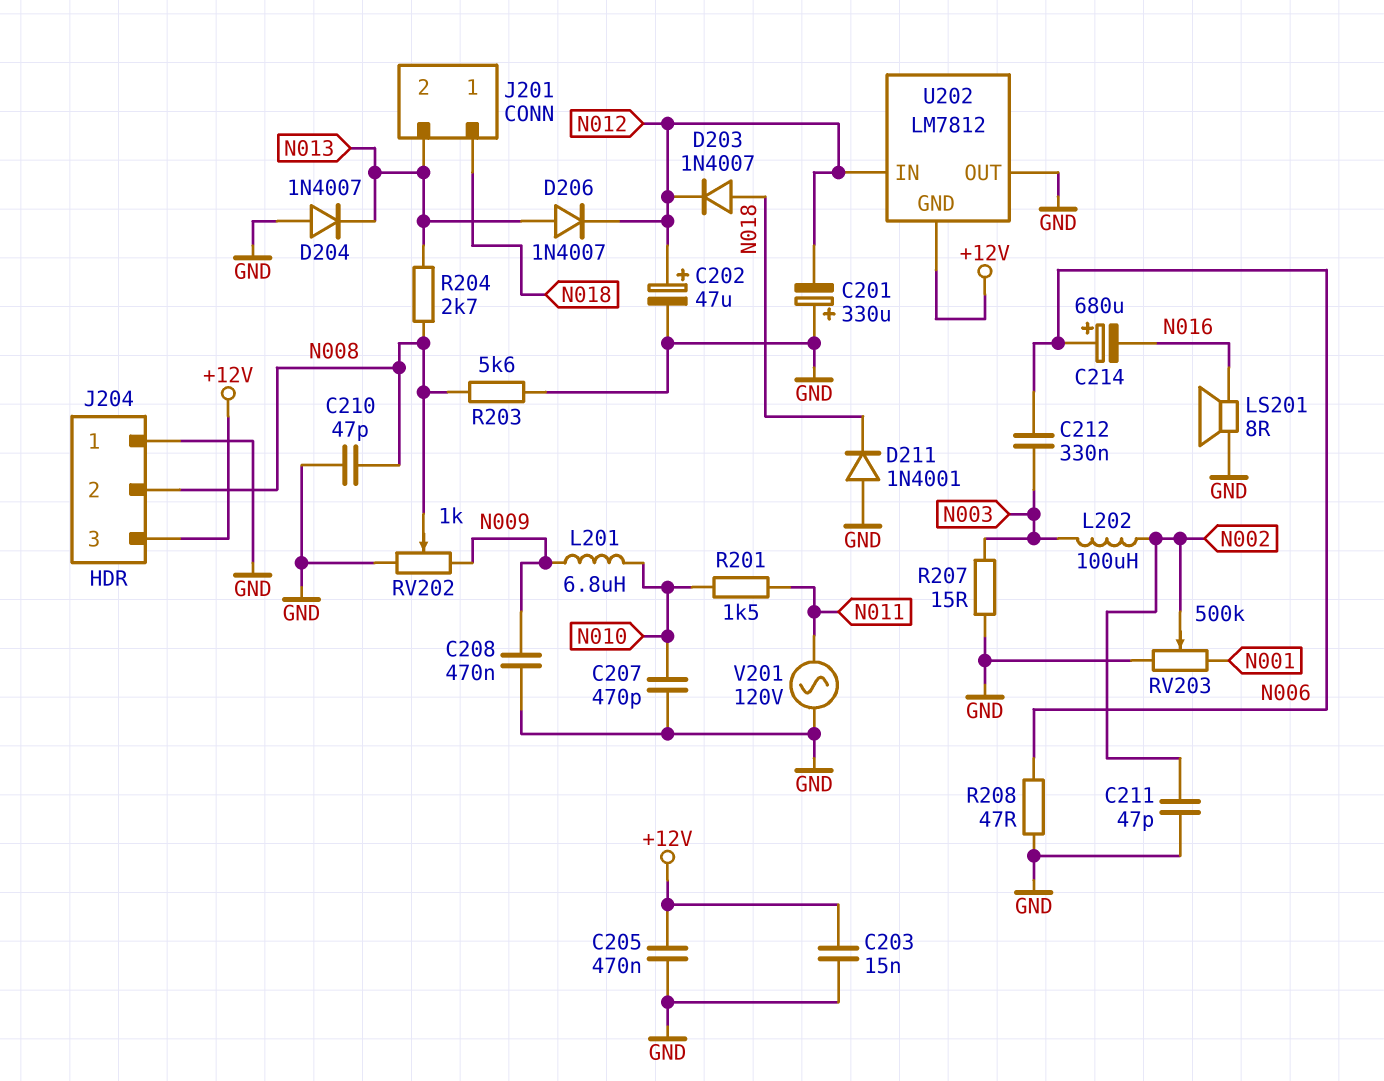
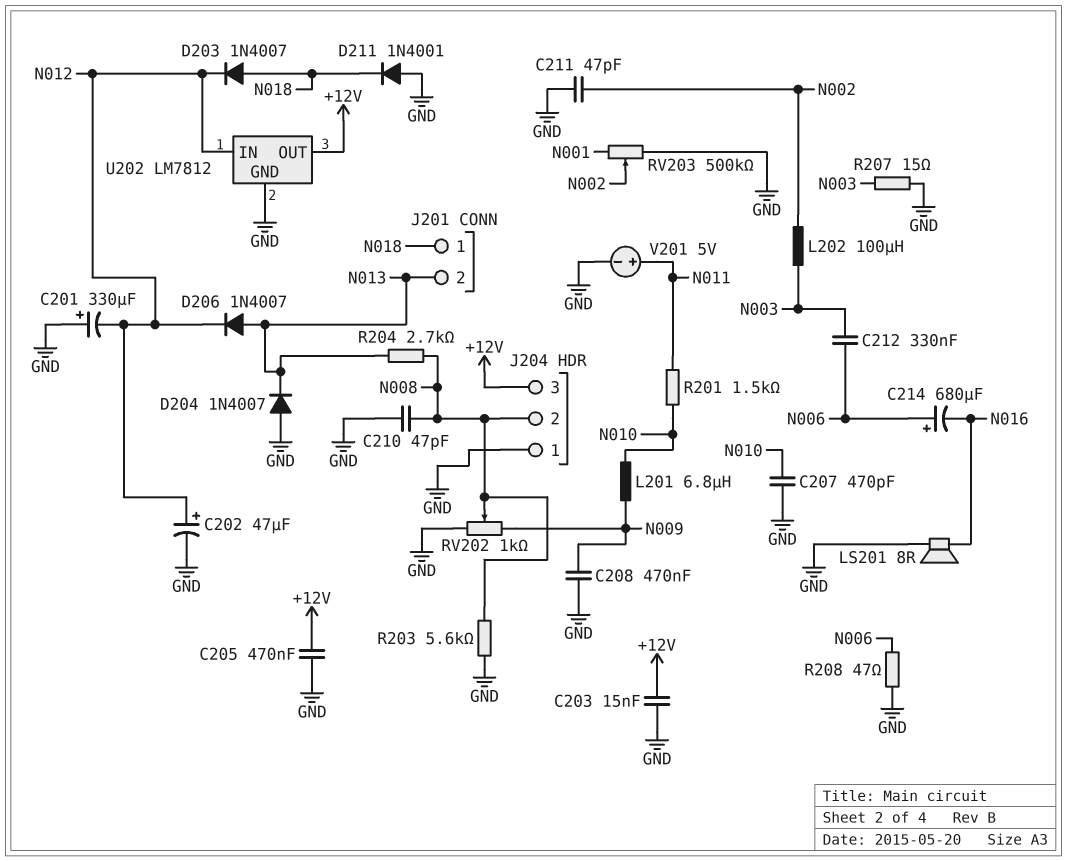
U202 pin GND: +12V -> GND
U202 pin OUT: GND -> +12V
V201: AC 120V (GND, N011) -> 5V (plus N011, minus GND)

